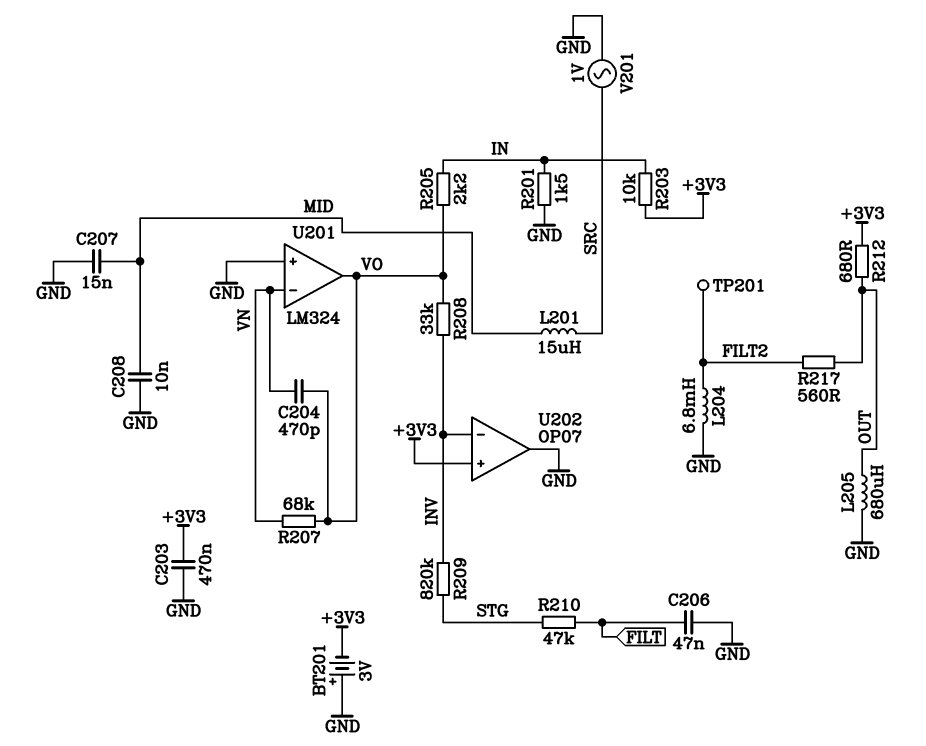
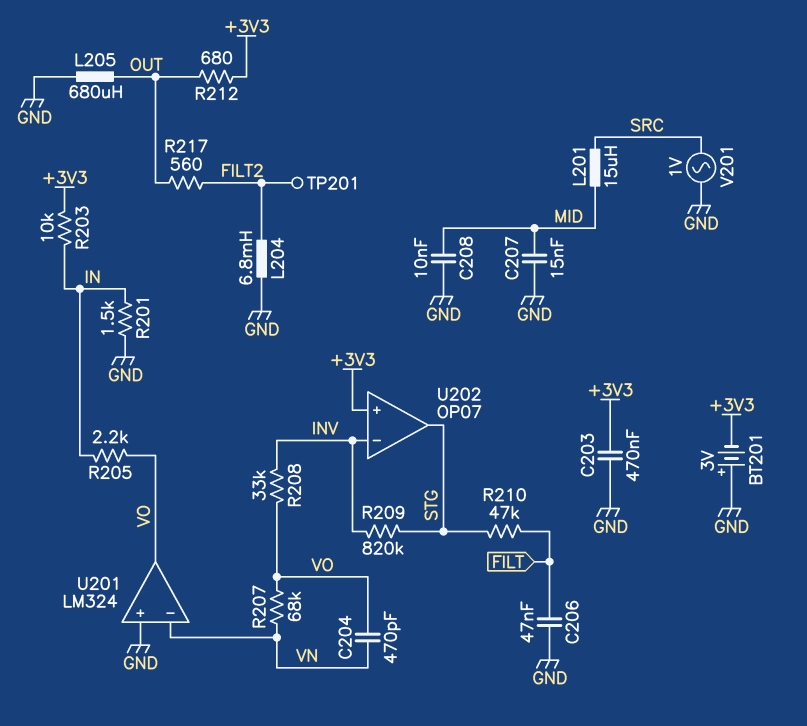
U202 pin out: GND -> STG

